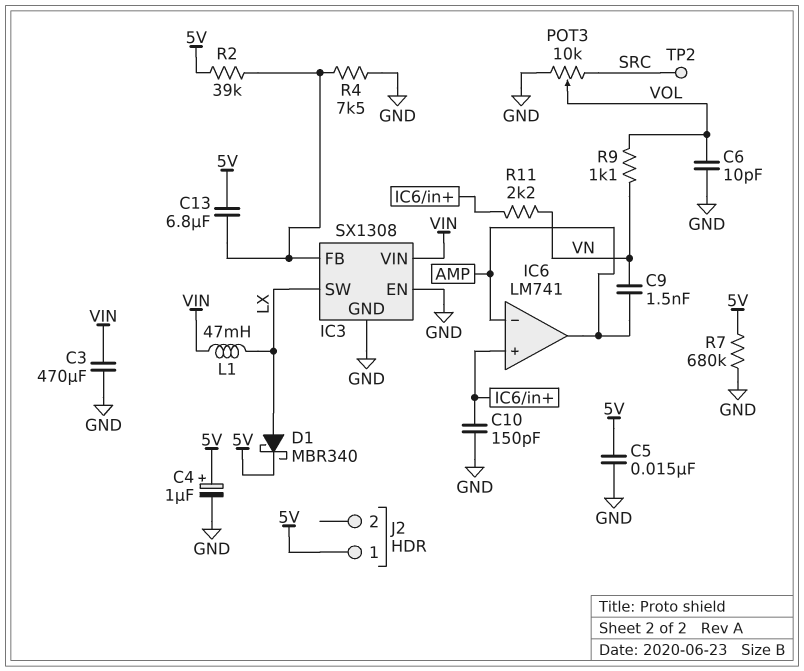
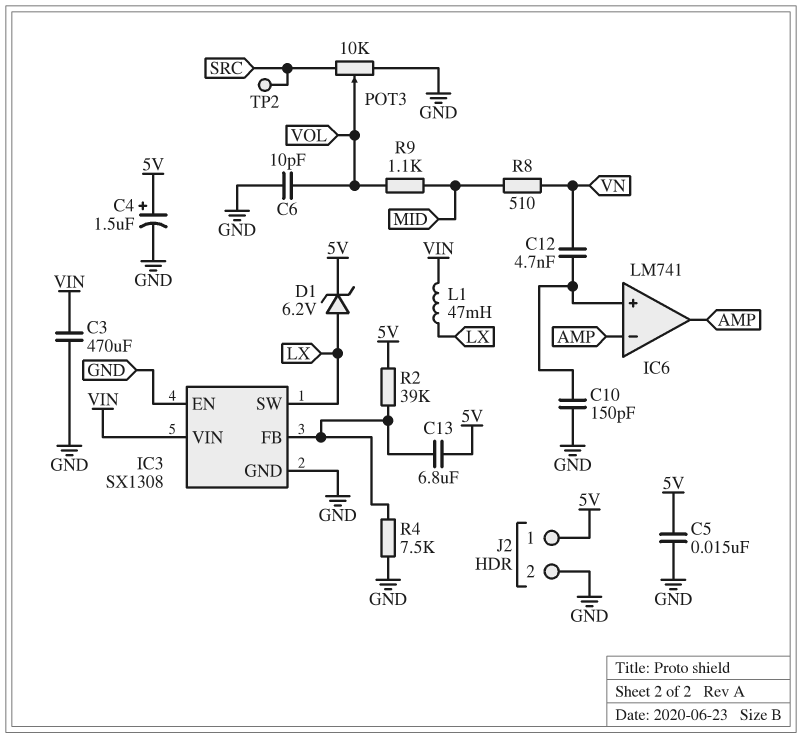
C4: 1uF (plus 5V, minus GND) -> 1.5uF (plus 5V, minus GND)
C9: 1.5nF (AMP, VN) -> none
C12: none -> 4.7nF (IC6/in+, VN)
D1: schottky MBR340 (A LX, K 5V) -> zener 6.2V (A LX, K 5V)
J2 pin 2: none -> GND
R7: 680k (5V, GND) -> none
R8: none -> 510 (MID, VN)
R9: 1.1k (VN, VOL) -> 1.1k (MID, VOL)
R11: 2.2k (IC6/in+, VN) -> none

